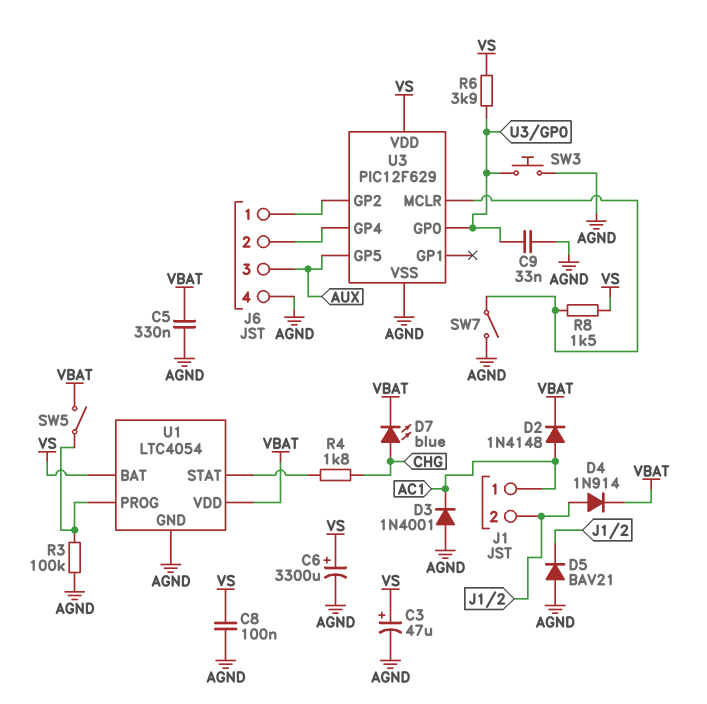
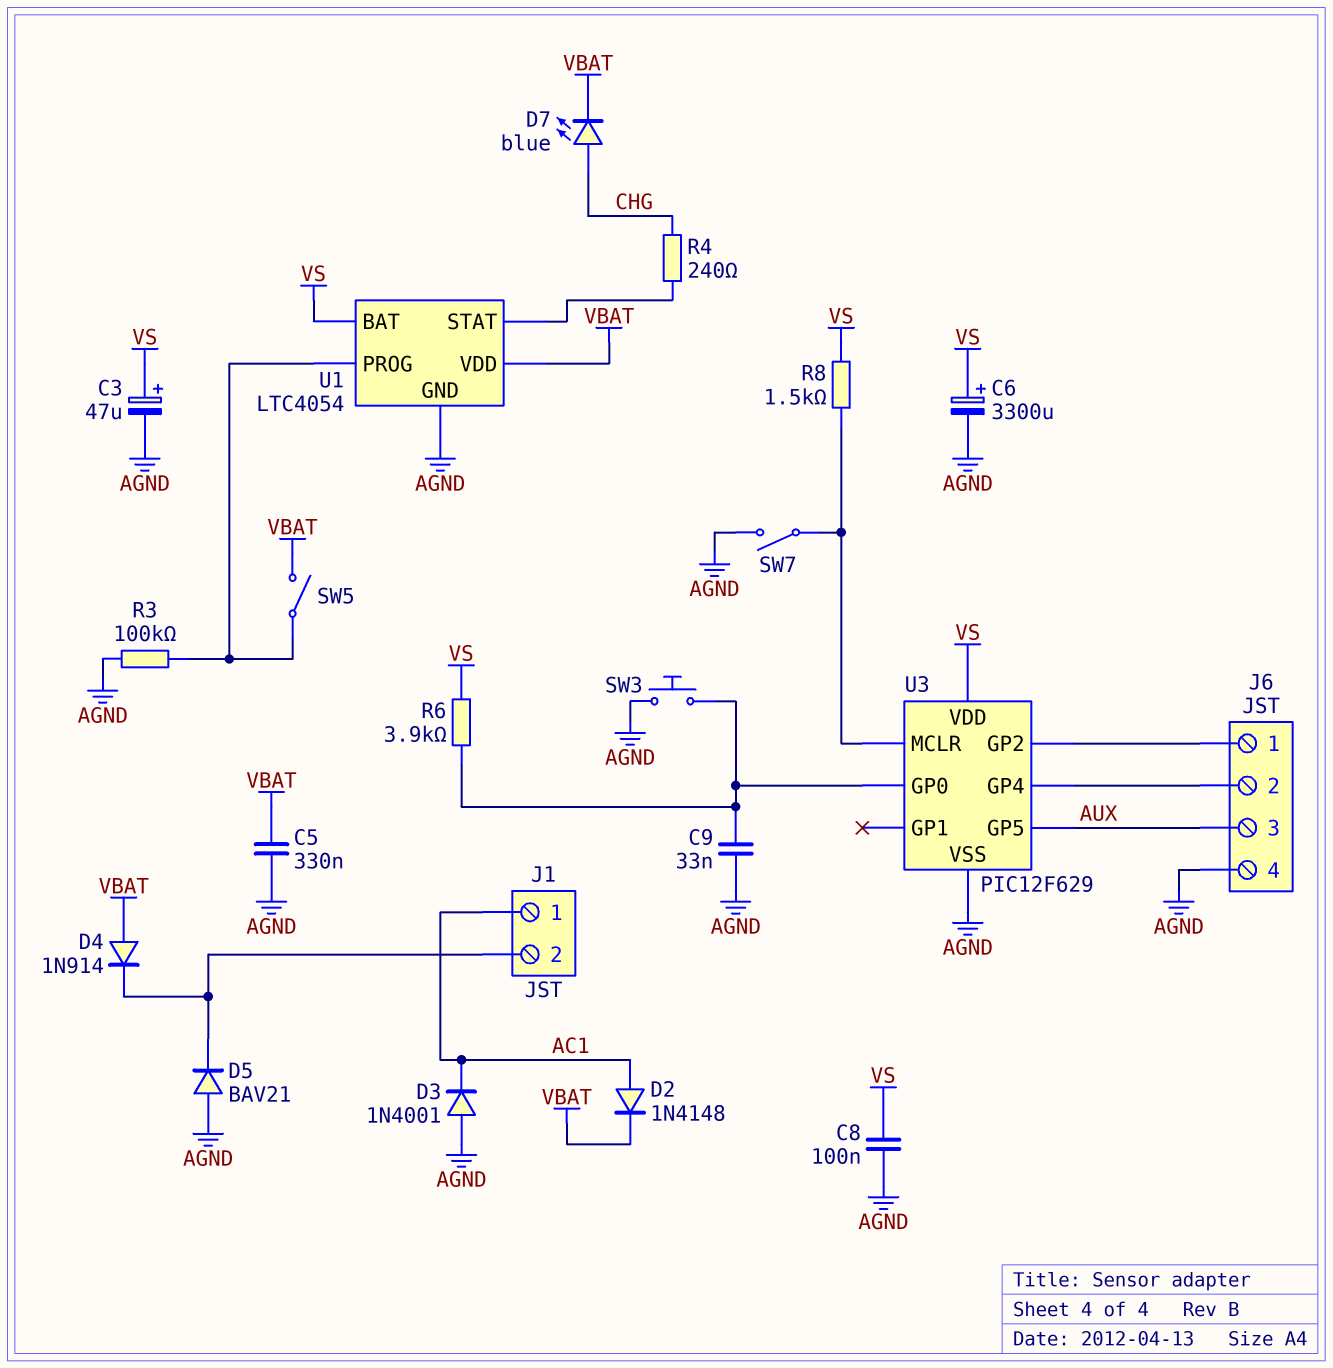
D4: diode 1N914 (A J1/2, K VBAT) -> diode 1N914 (A VBAT, K J1/2)
R4: 1.8k (CHG, U1/STAT) -> 240 (CHG, U1/STAT)

